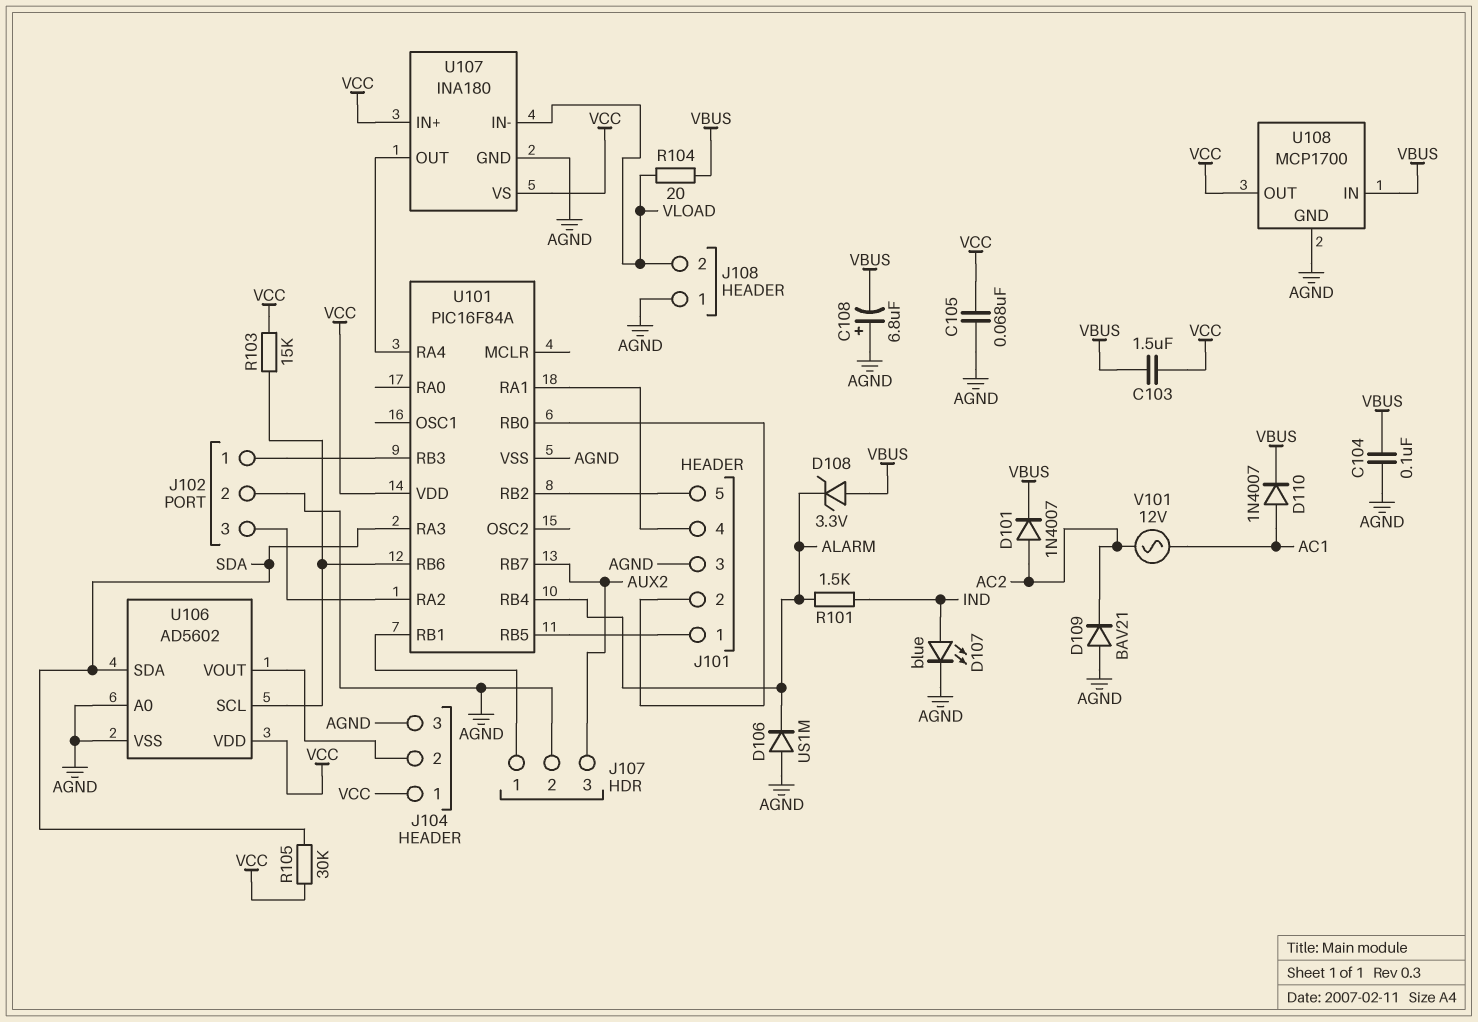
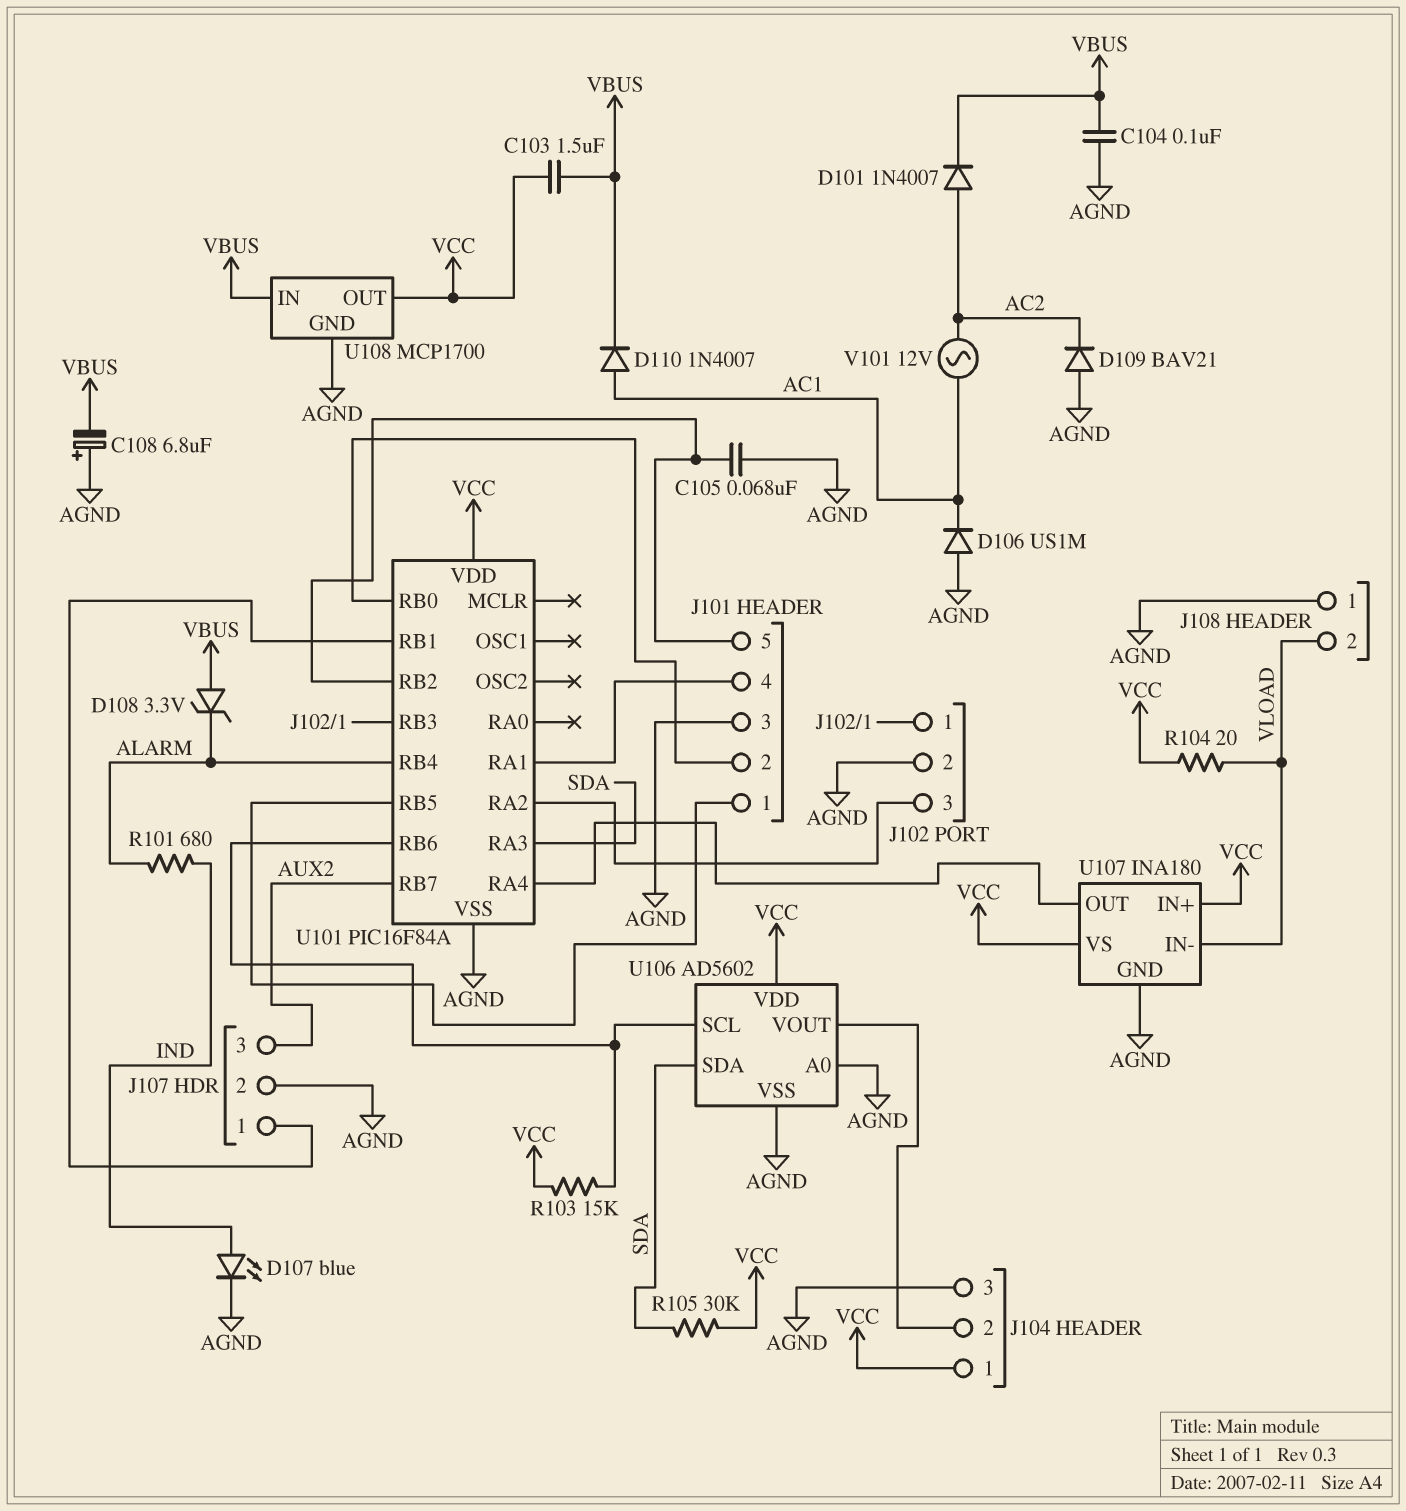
C105: 68nF (AGND, VCC) -> 68nF (AGND, J101/5)
D106: diode US1M (A AGND, K ALARM) -> diode US1M (A AGND, K AC1)
R101: 1.5k (ALARM, IND) -> 680 (ALARM, IND)
R104: 20 (VBUS, VLOAD) -> 20 (VCC, VLOAD)

